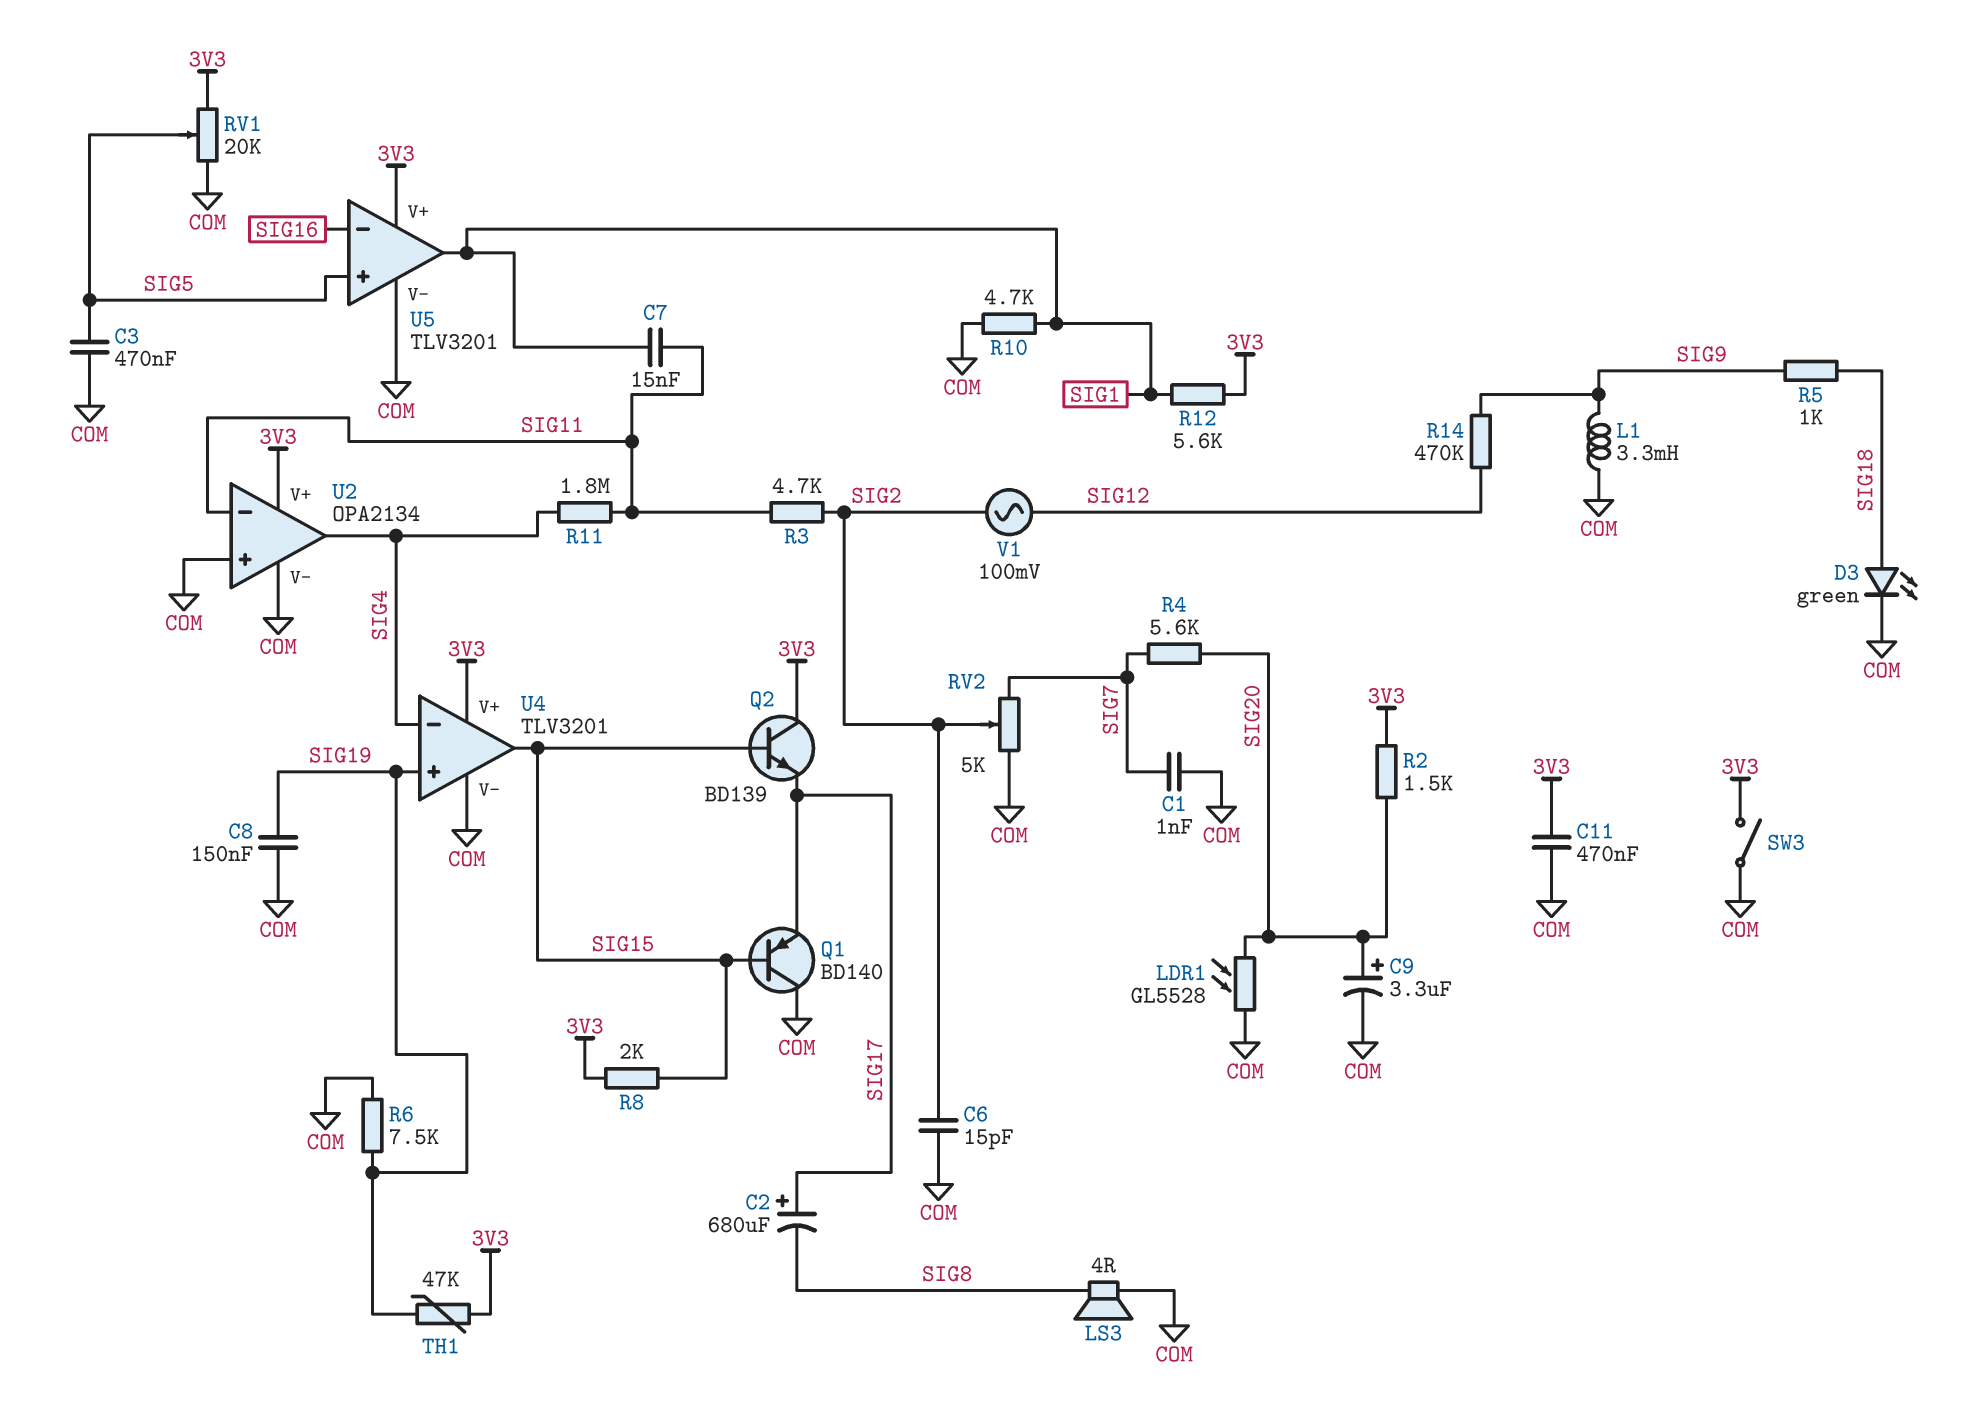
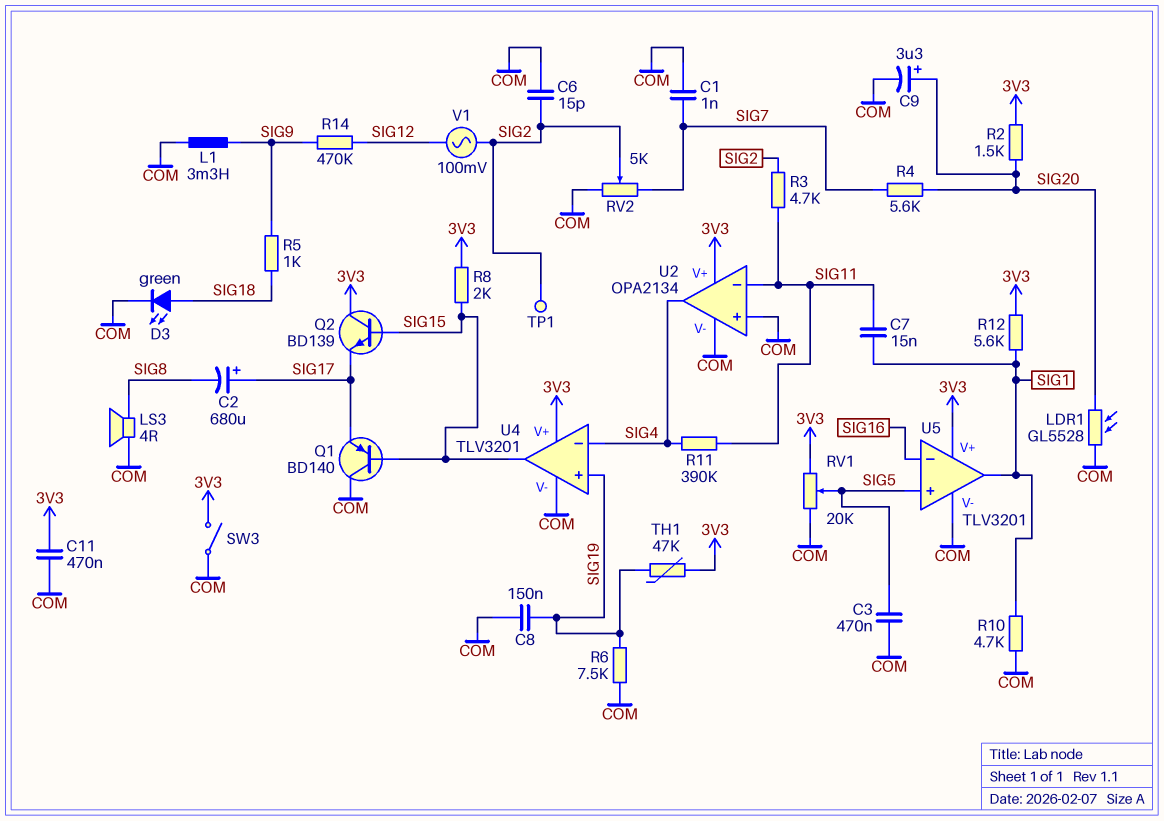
R11: 1.8M (SIG4, SIG11) -> 390k (SIG4, SIG11)
TP1: none -> test point (SIG2)

